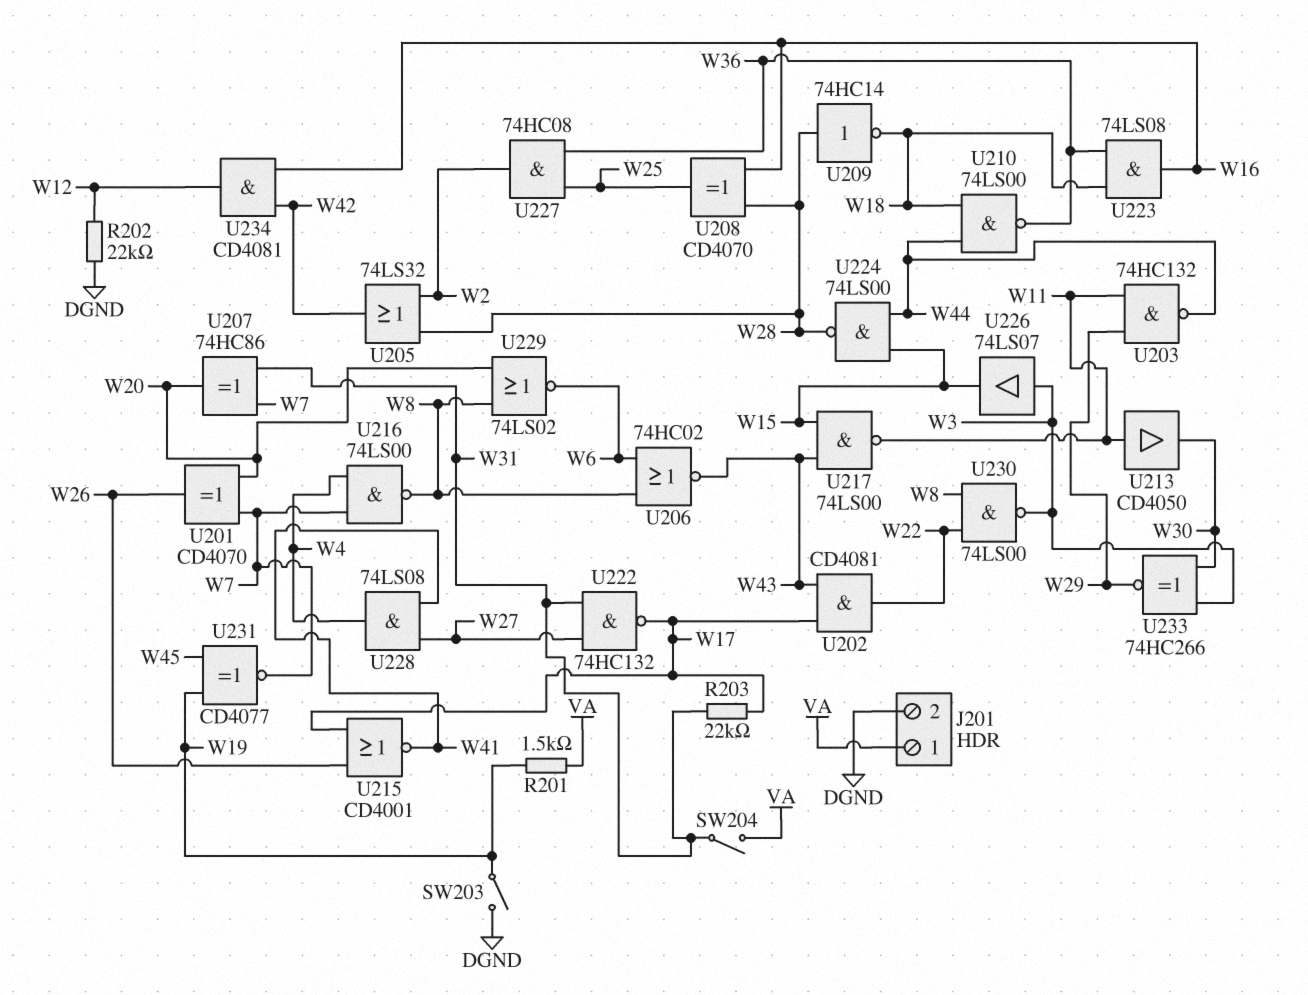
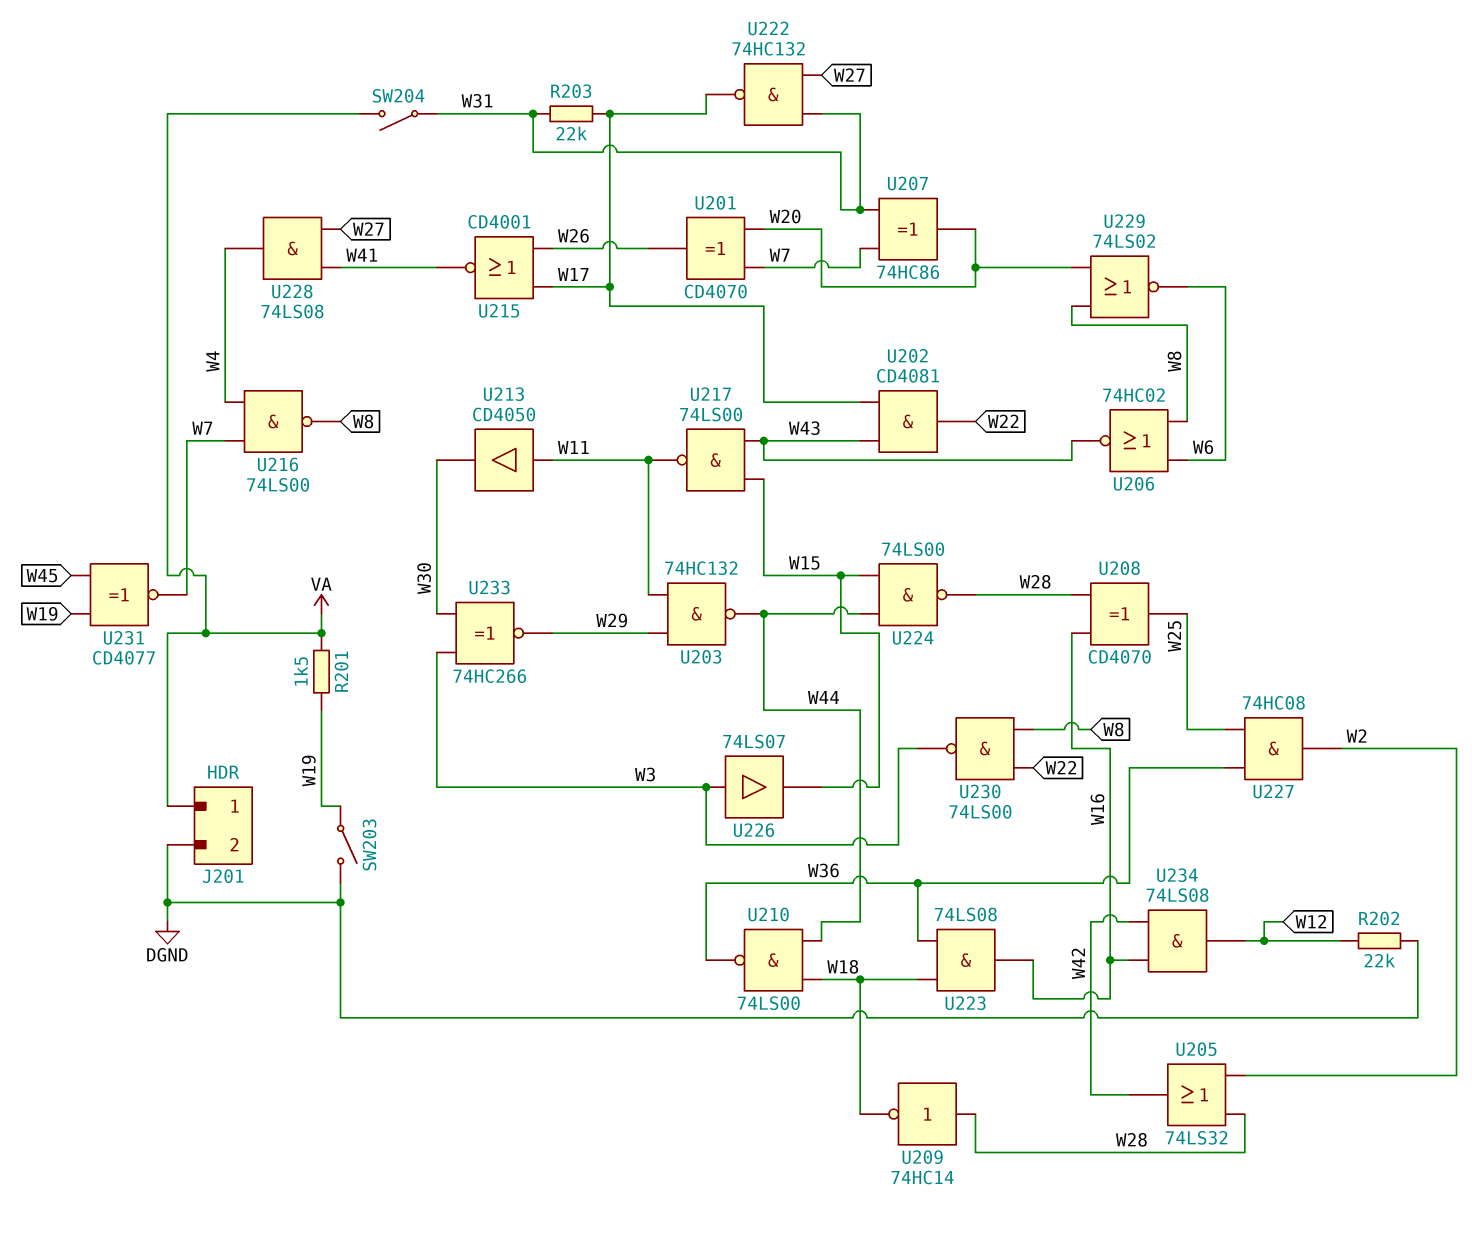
U234: AND CD4081 (in W16, in W42, out W12) -> AND 74LS08 (in W16, in W42, out W12)

